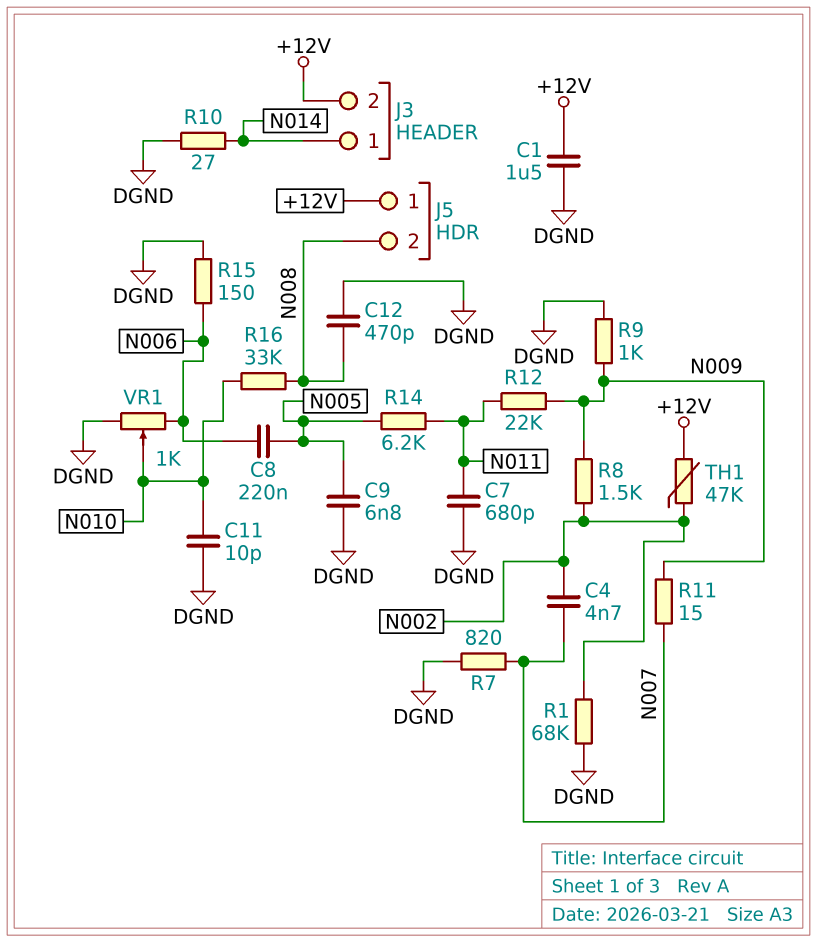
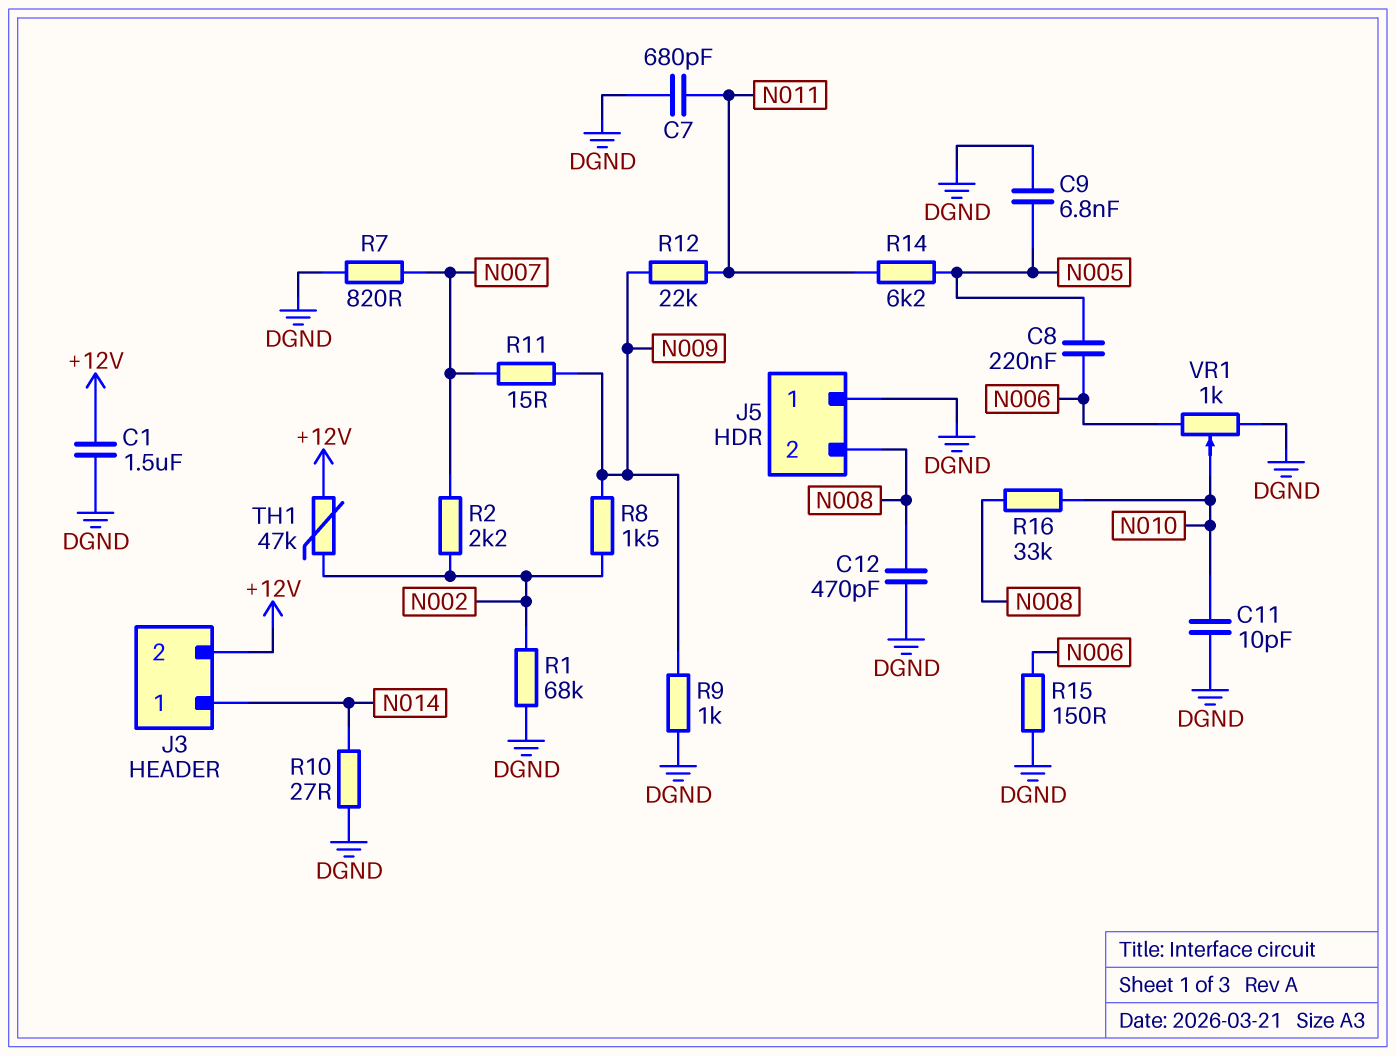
C4: 4.7nF (N002, N007) -> none
J5 pin 1: +12V -> DGND
R2: none -> 2.2k (N002, N007)

